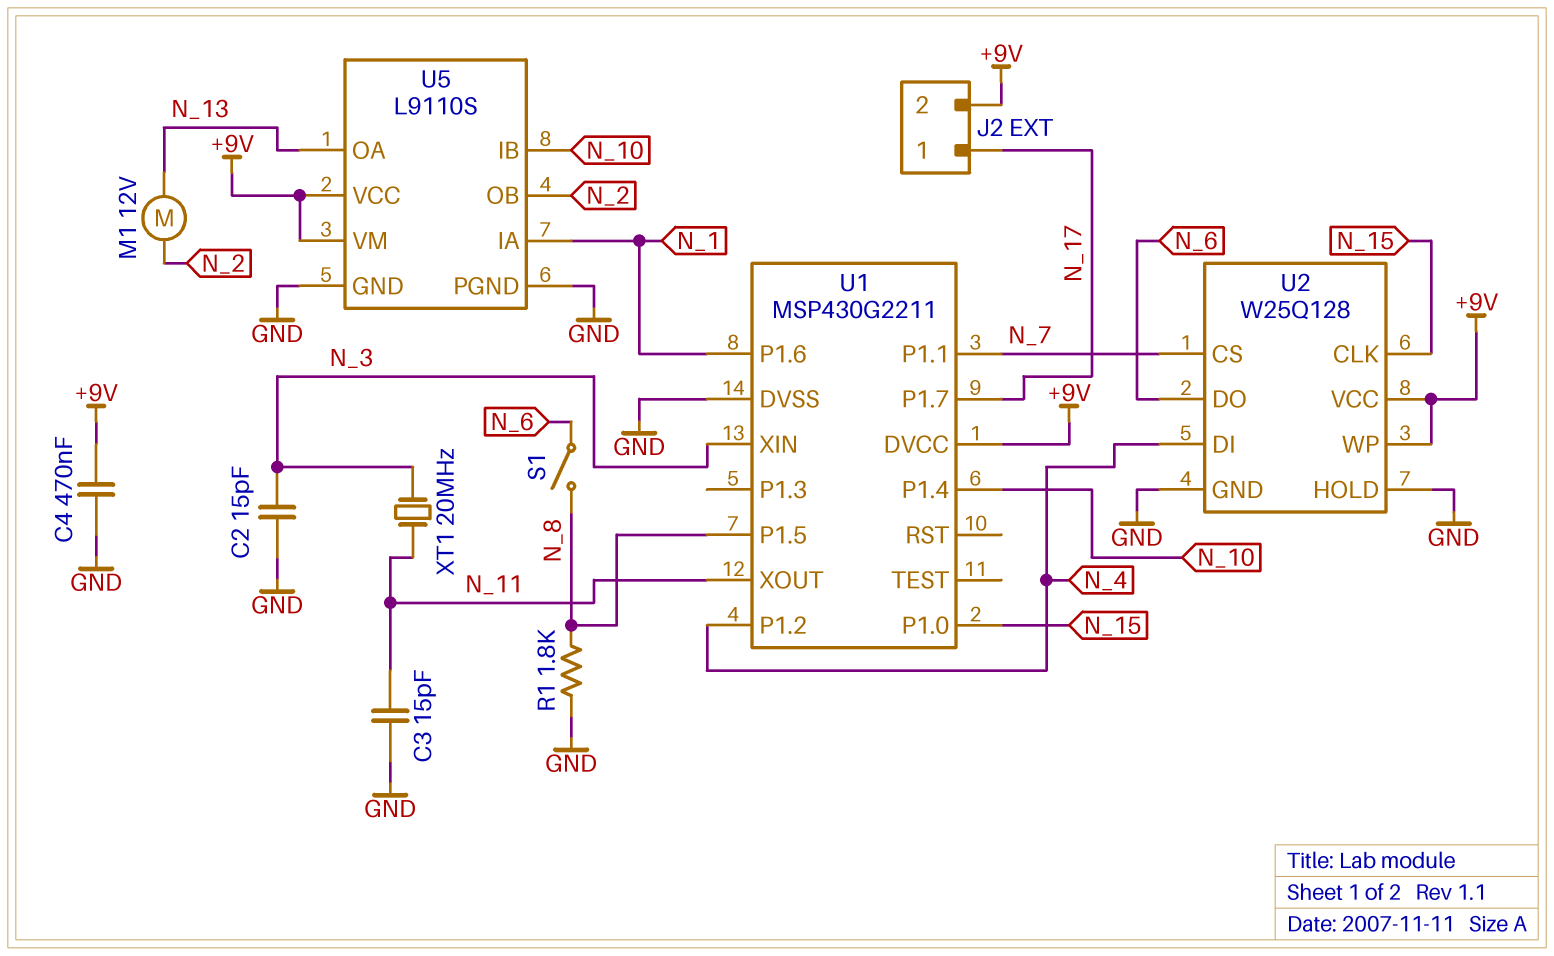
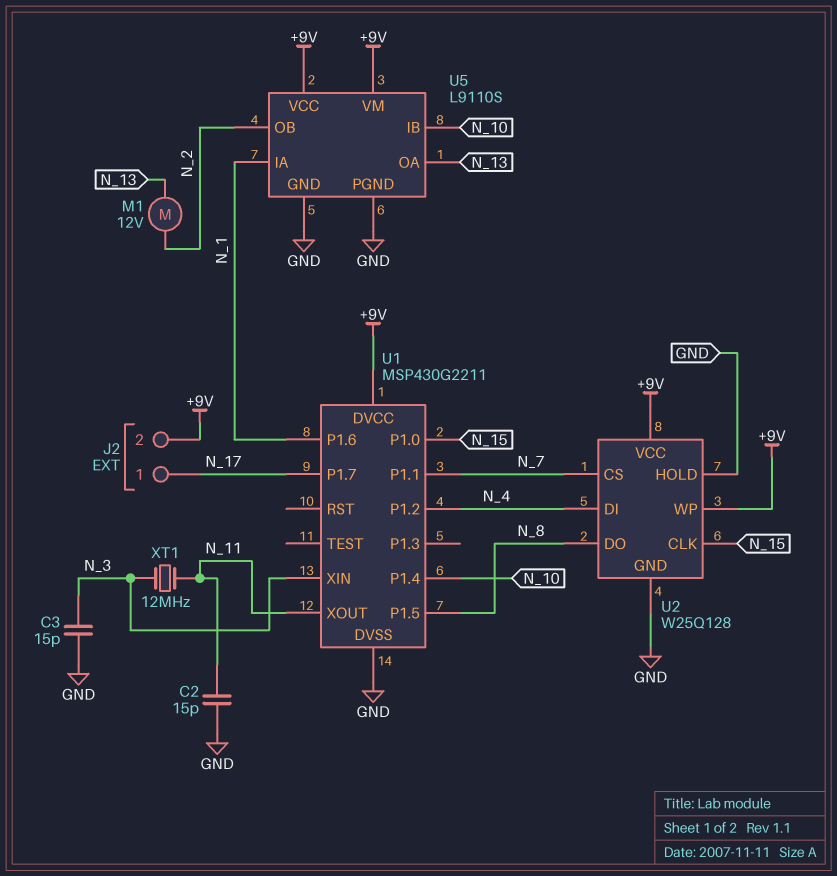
C2: 15pF (GND, N_3) -> 15pF (GND, N_11)
C3: 15pF (GND, N_11) -> 15pF (GND, N_3)
C4: 470nF (+9V, GND) -> none
R1: 1.8k (GND, N_8) -> none
S1: switch (N_6, N_8) -> none
U2 pin DO: N_6 -> N_8
XT1: 20MHz (N_3, N_11) -> 12MHz (N_3, N_11)

